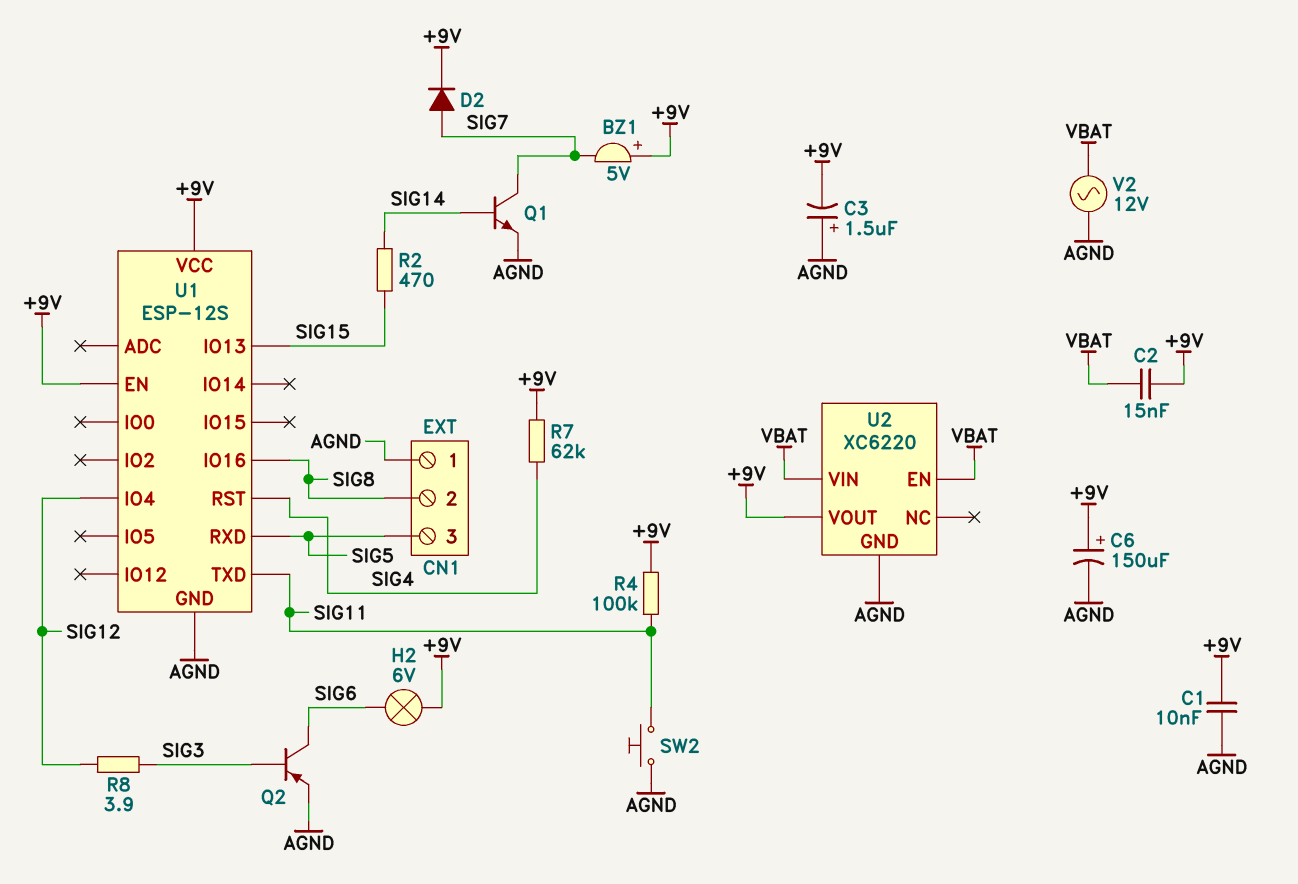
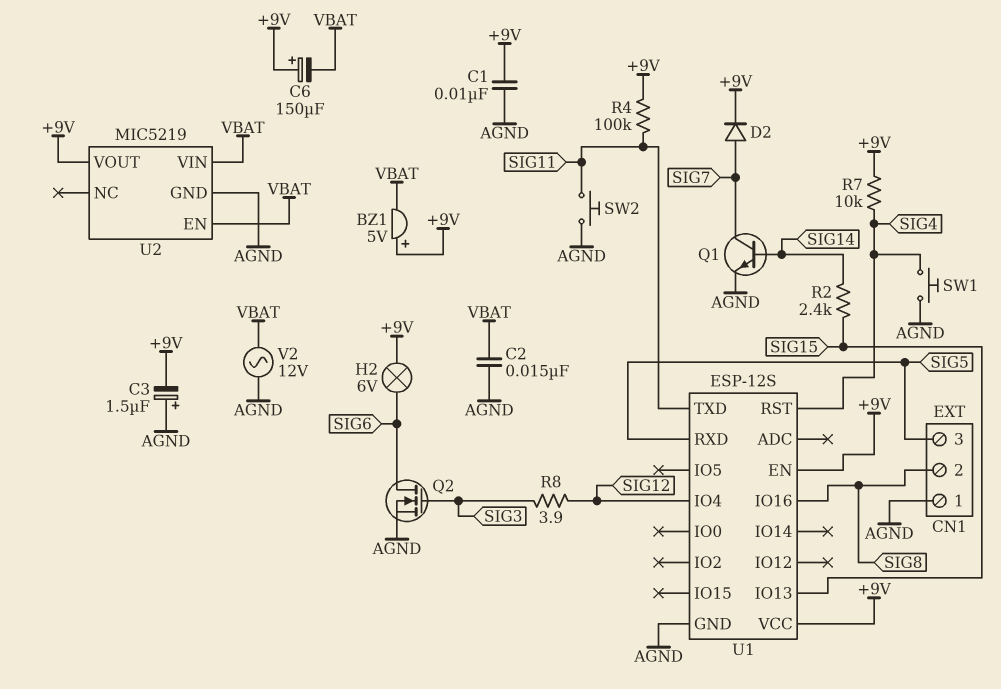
BZ1: buzzer 5V (plus +9V, minus SIG7) -> buzzer 5V (plus +9V, minus VBAT)
C2: 15nF (+9V, VBAT) -> 15nF (AGND, VBAT)
C6: 150uF (plus +9V, minus AGND) -> 150uF (plus +9V, minus VBAT)
Q2: PNP (B SIG3, C SIG6, E AGND) -> NMOS (G SIG3, D SIG6, S AGND)
R2: 470 (SIG14, SIG15) -> 2.4k (SIG14, SIG15)
R7: 62k (+9V, SIG4) -> 10k (+9V, SIG4)
SW1: none -> button (AGND, SIG4)
U2: XC6220 -> MIC5219

